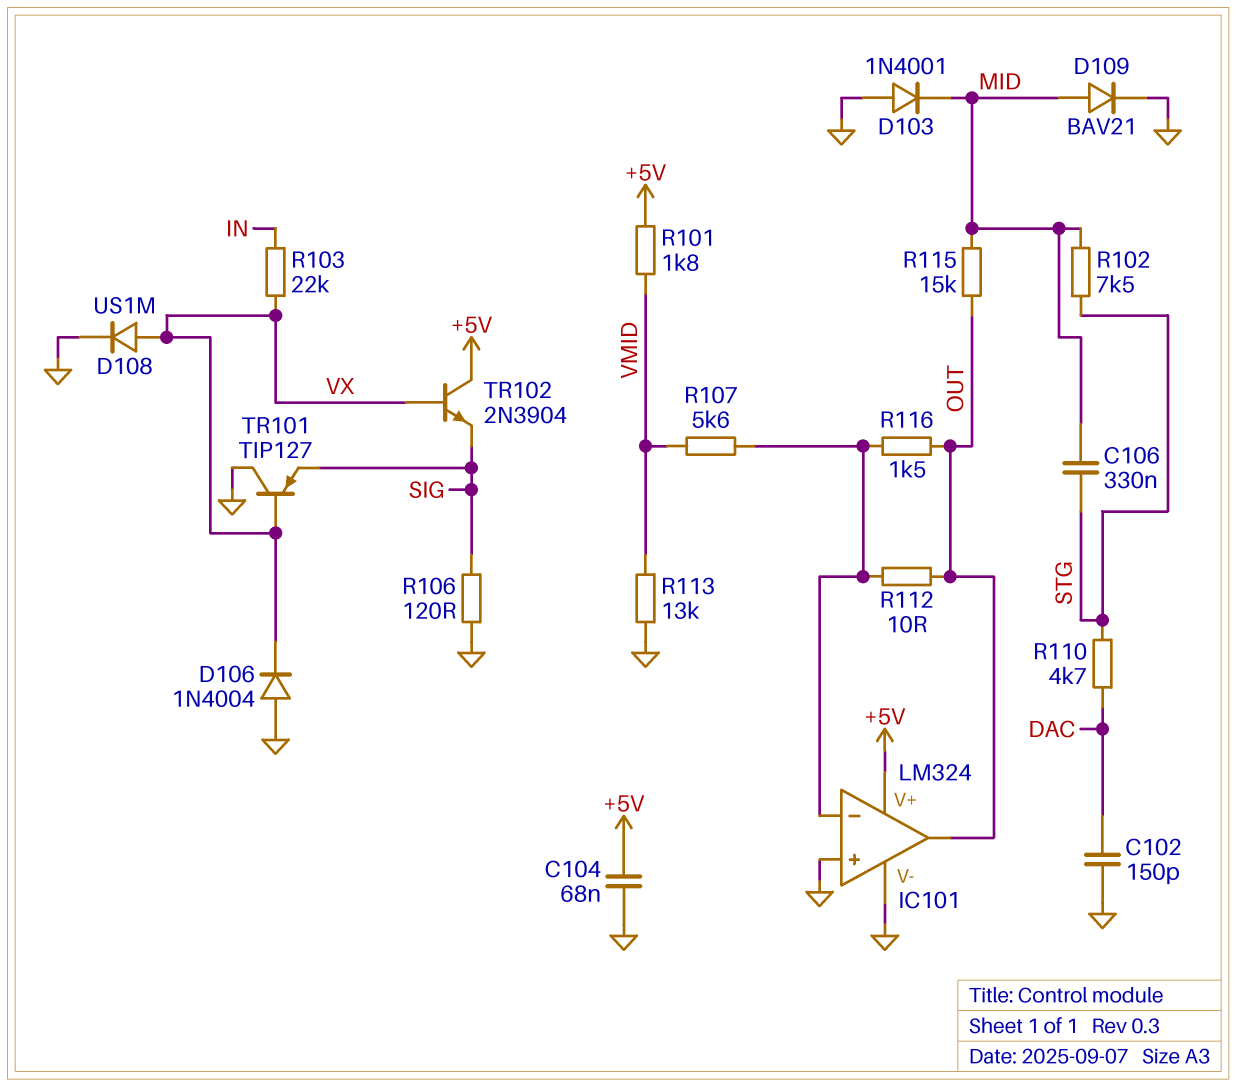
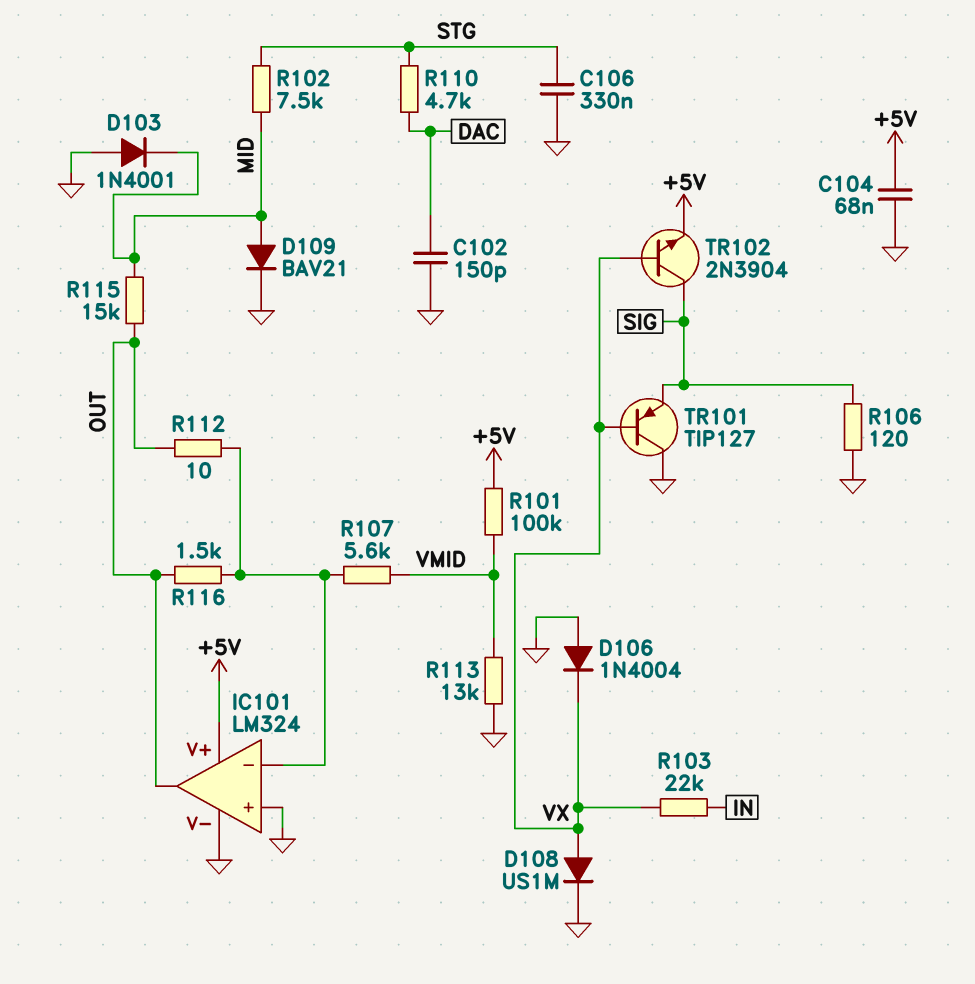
C106: 330nF (MID, STG) -> 330nF (GND, STG)
R101: 1.8k (+5V, VMID) -> 100k (+5V, VMID)
TR102: NPN 2N3904 (B VX, C +5V, E SIG) -> NPN 2N3904 (B VX, C SIG, E +5V)

